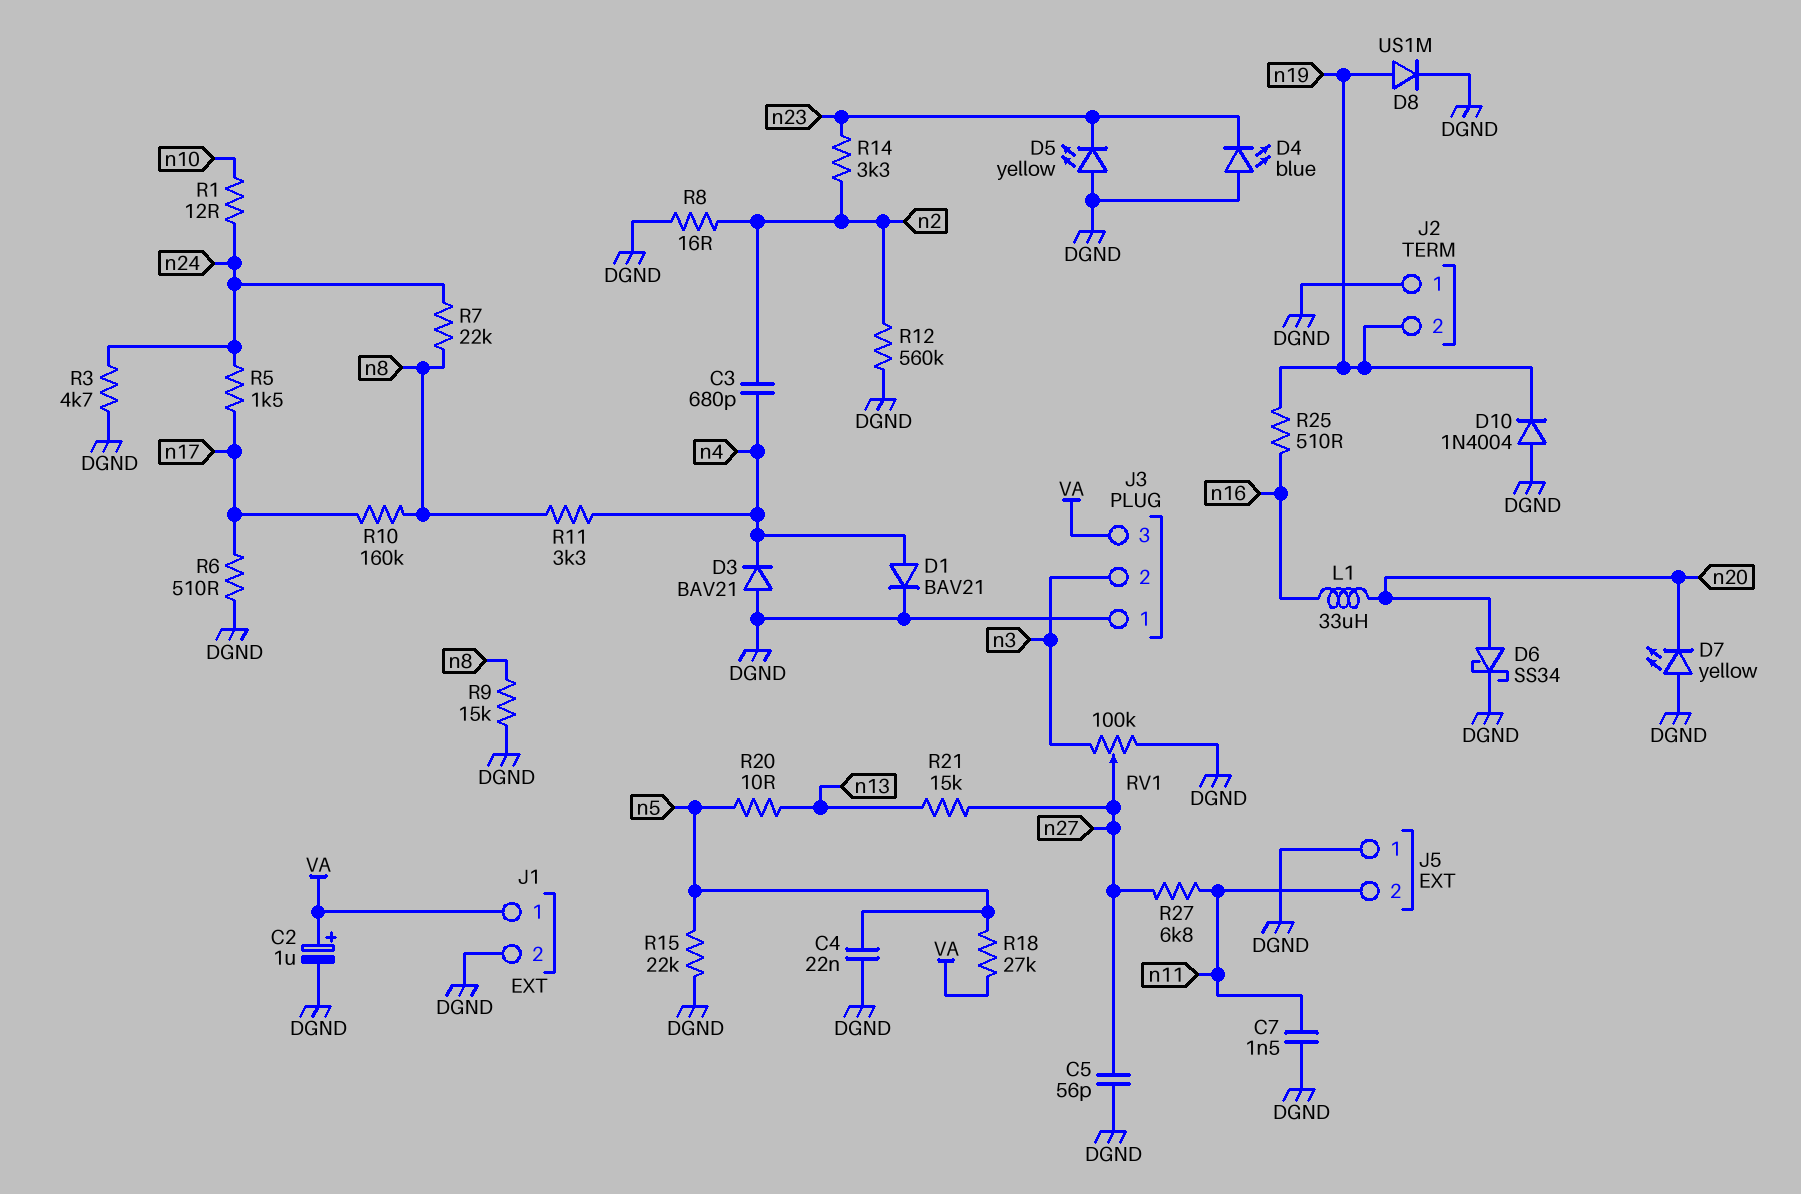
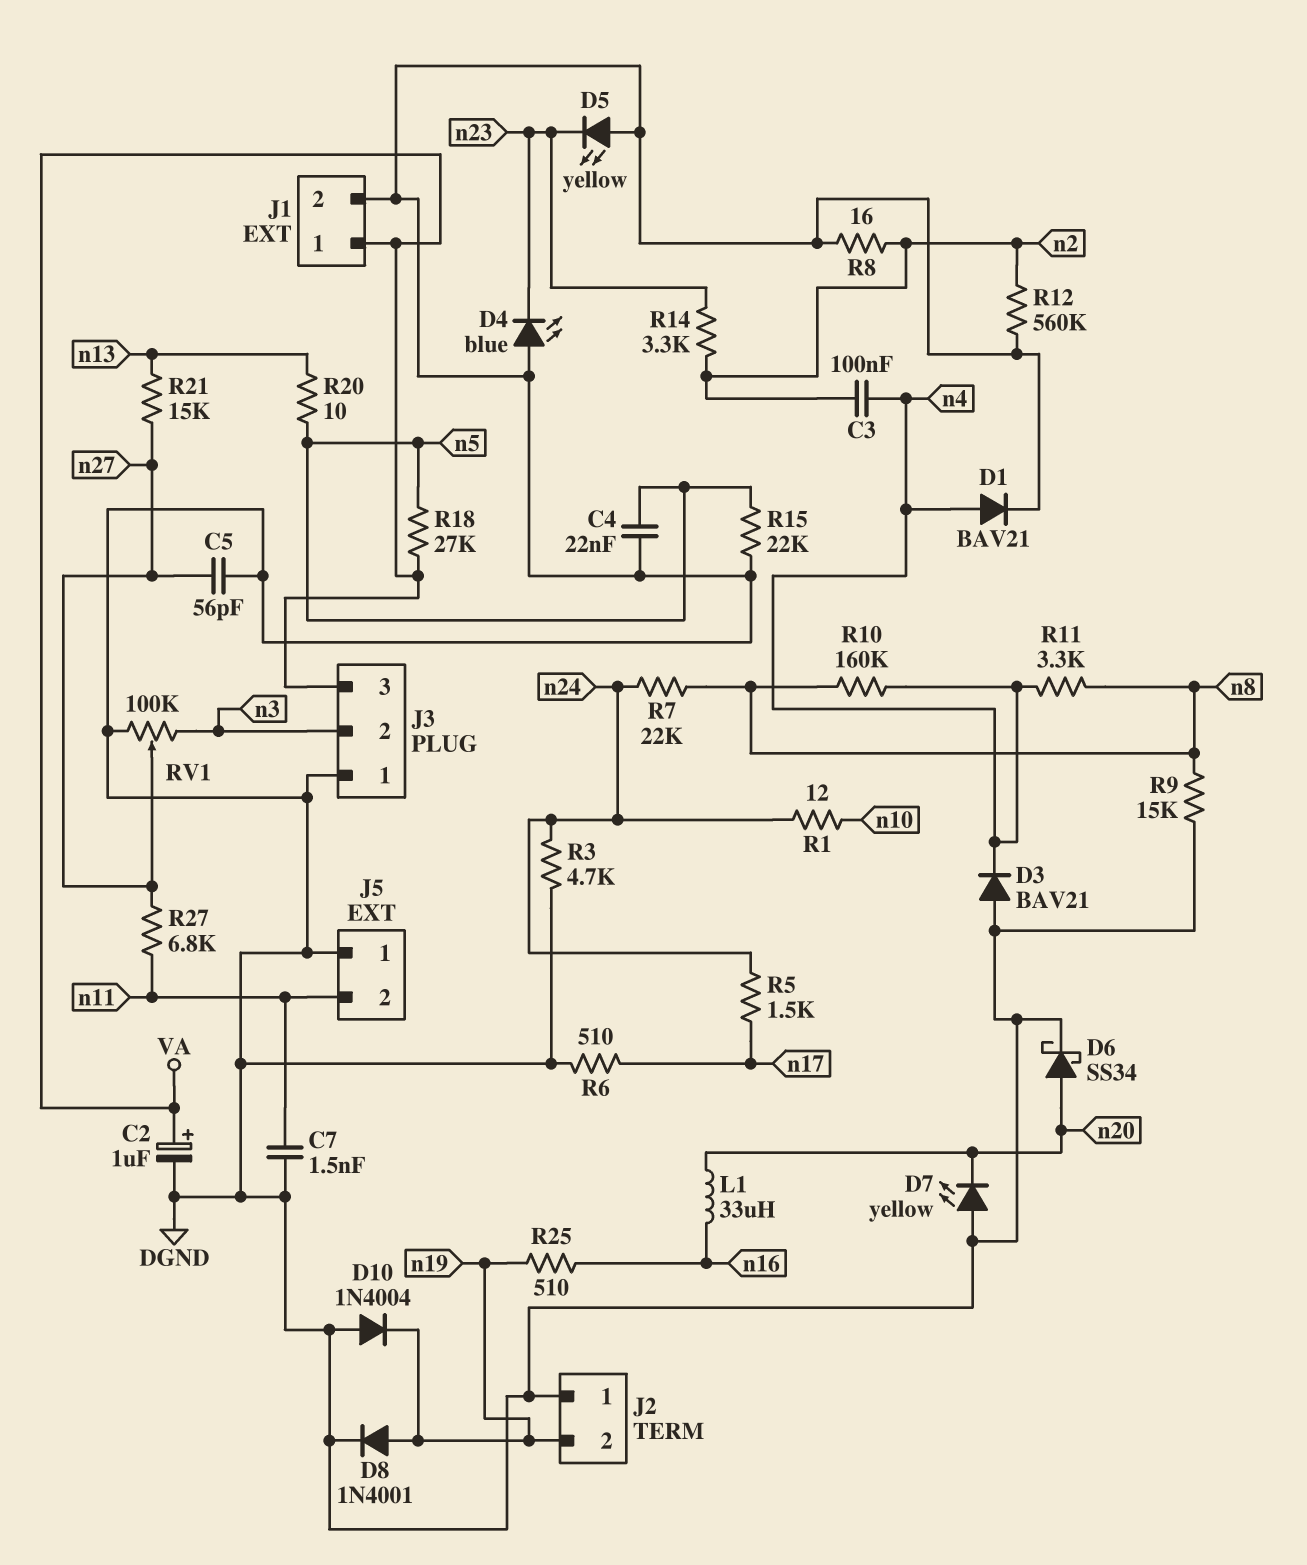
C3: 680pF (n2, n4) -> 100nF (n2, n4)
D8: diode US1M (A n19, K DGND) -> diode 1N4001 (A n19, K DGND)
R10: 160k (n8, n17) -> 160k (n4, n8)

